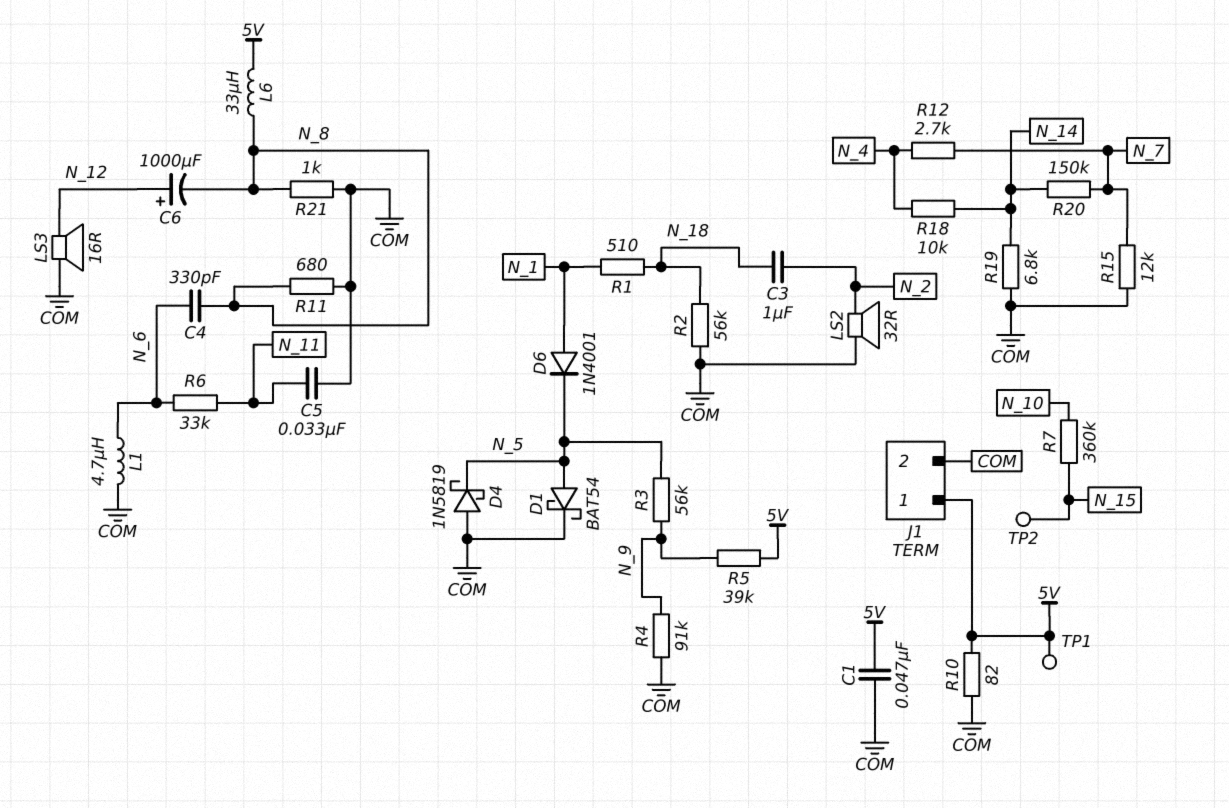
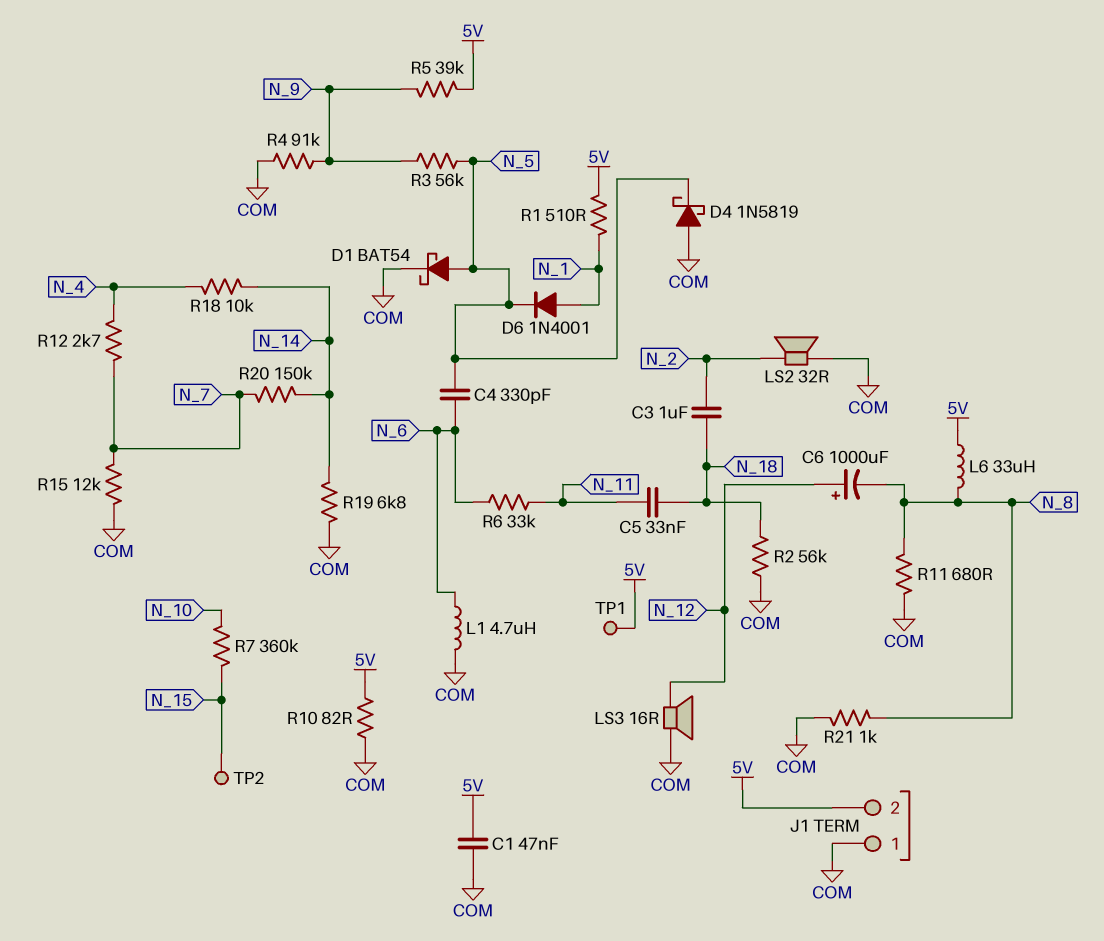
C4: 330pF (N_6, N_8) -> 330pF (N_5, N_6)
C5: 33nF (COM, N_11) -> 33nF (N_11, N_18)
J1 pin 1: 5V -> COM
J1 pin 2: COM -> 5V
R1: 510 (N_1, N_18) -> 510 (5V, N_1)

